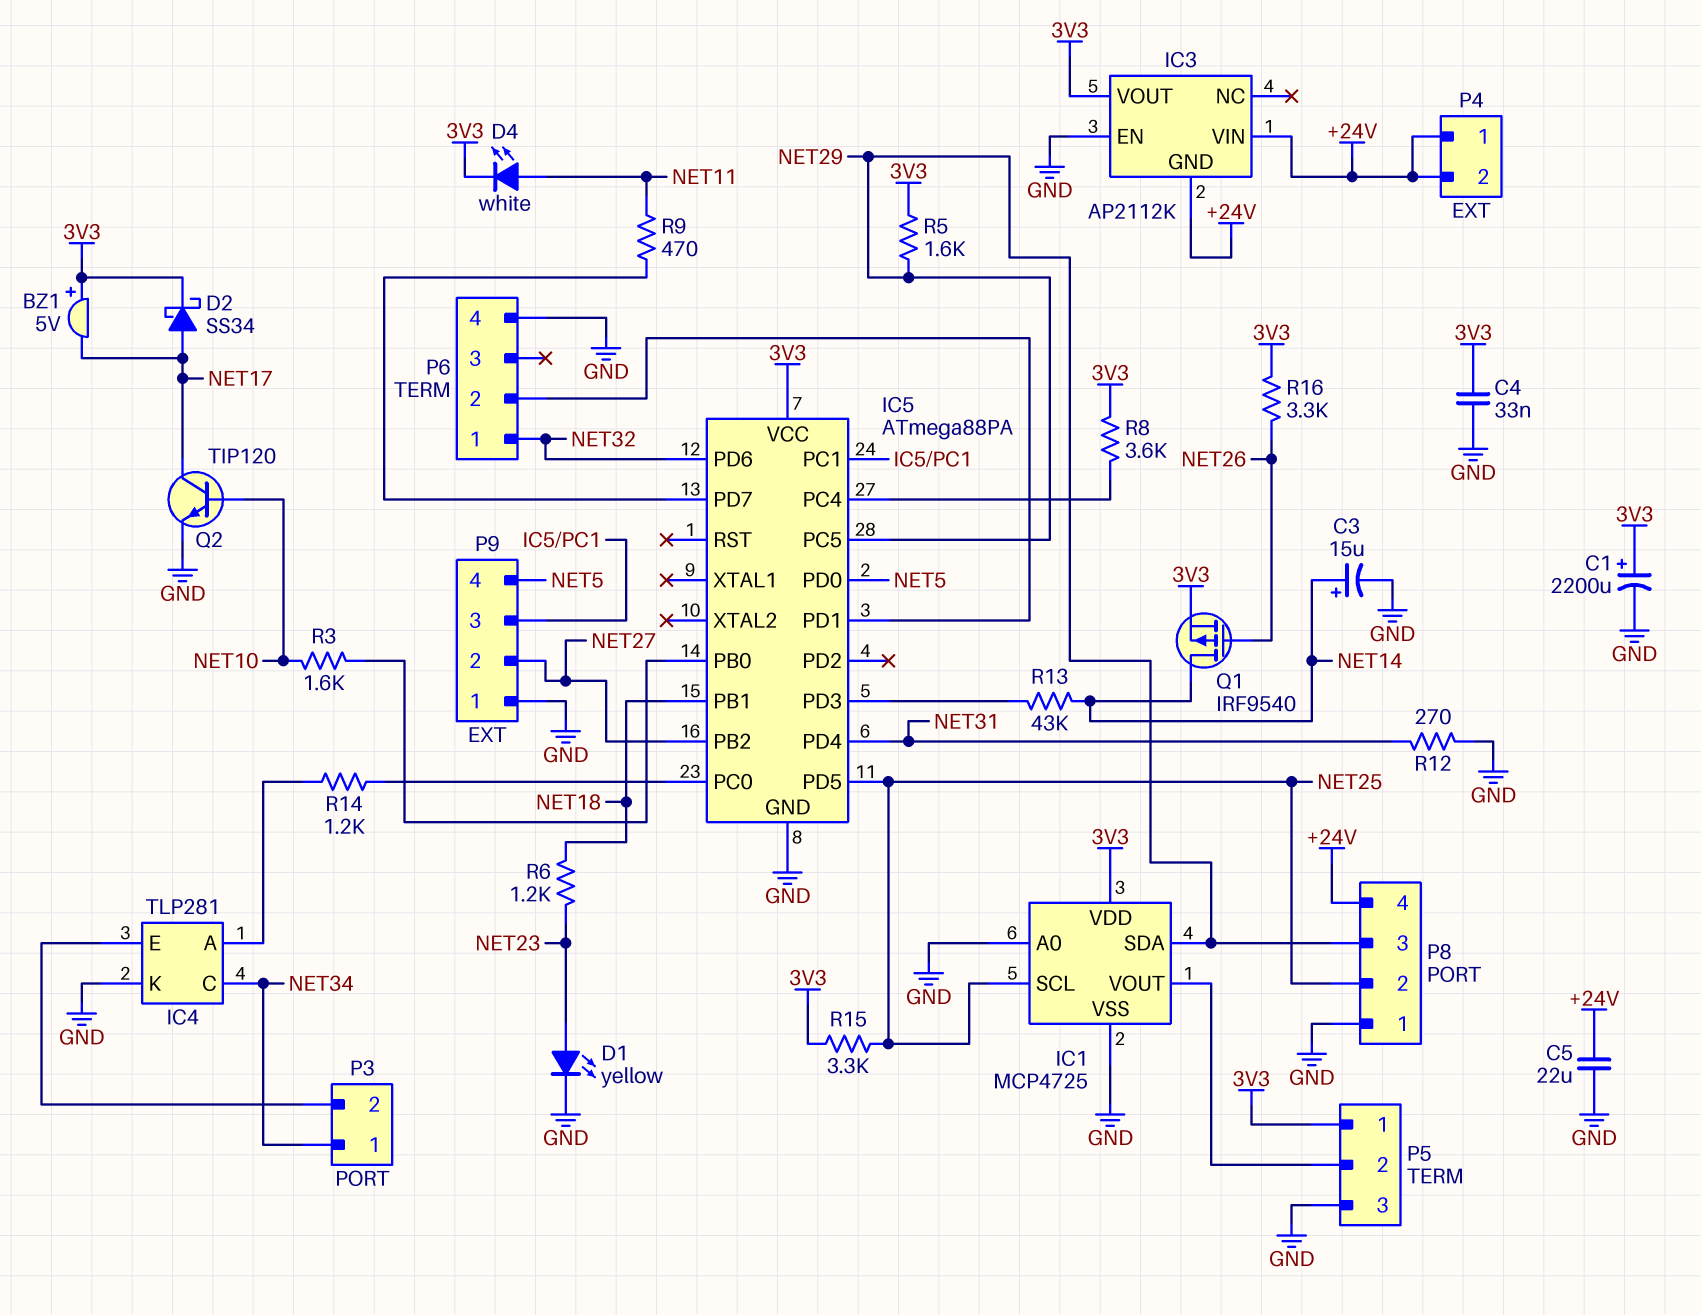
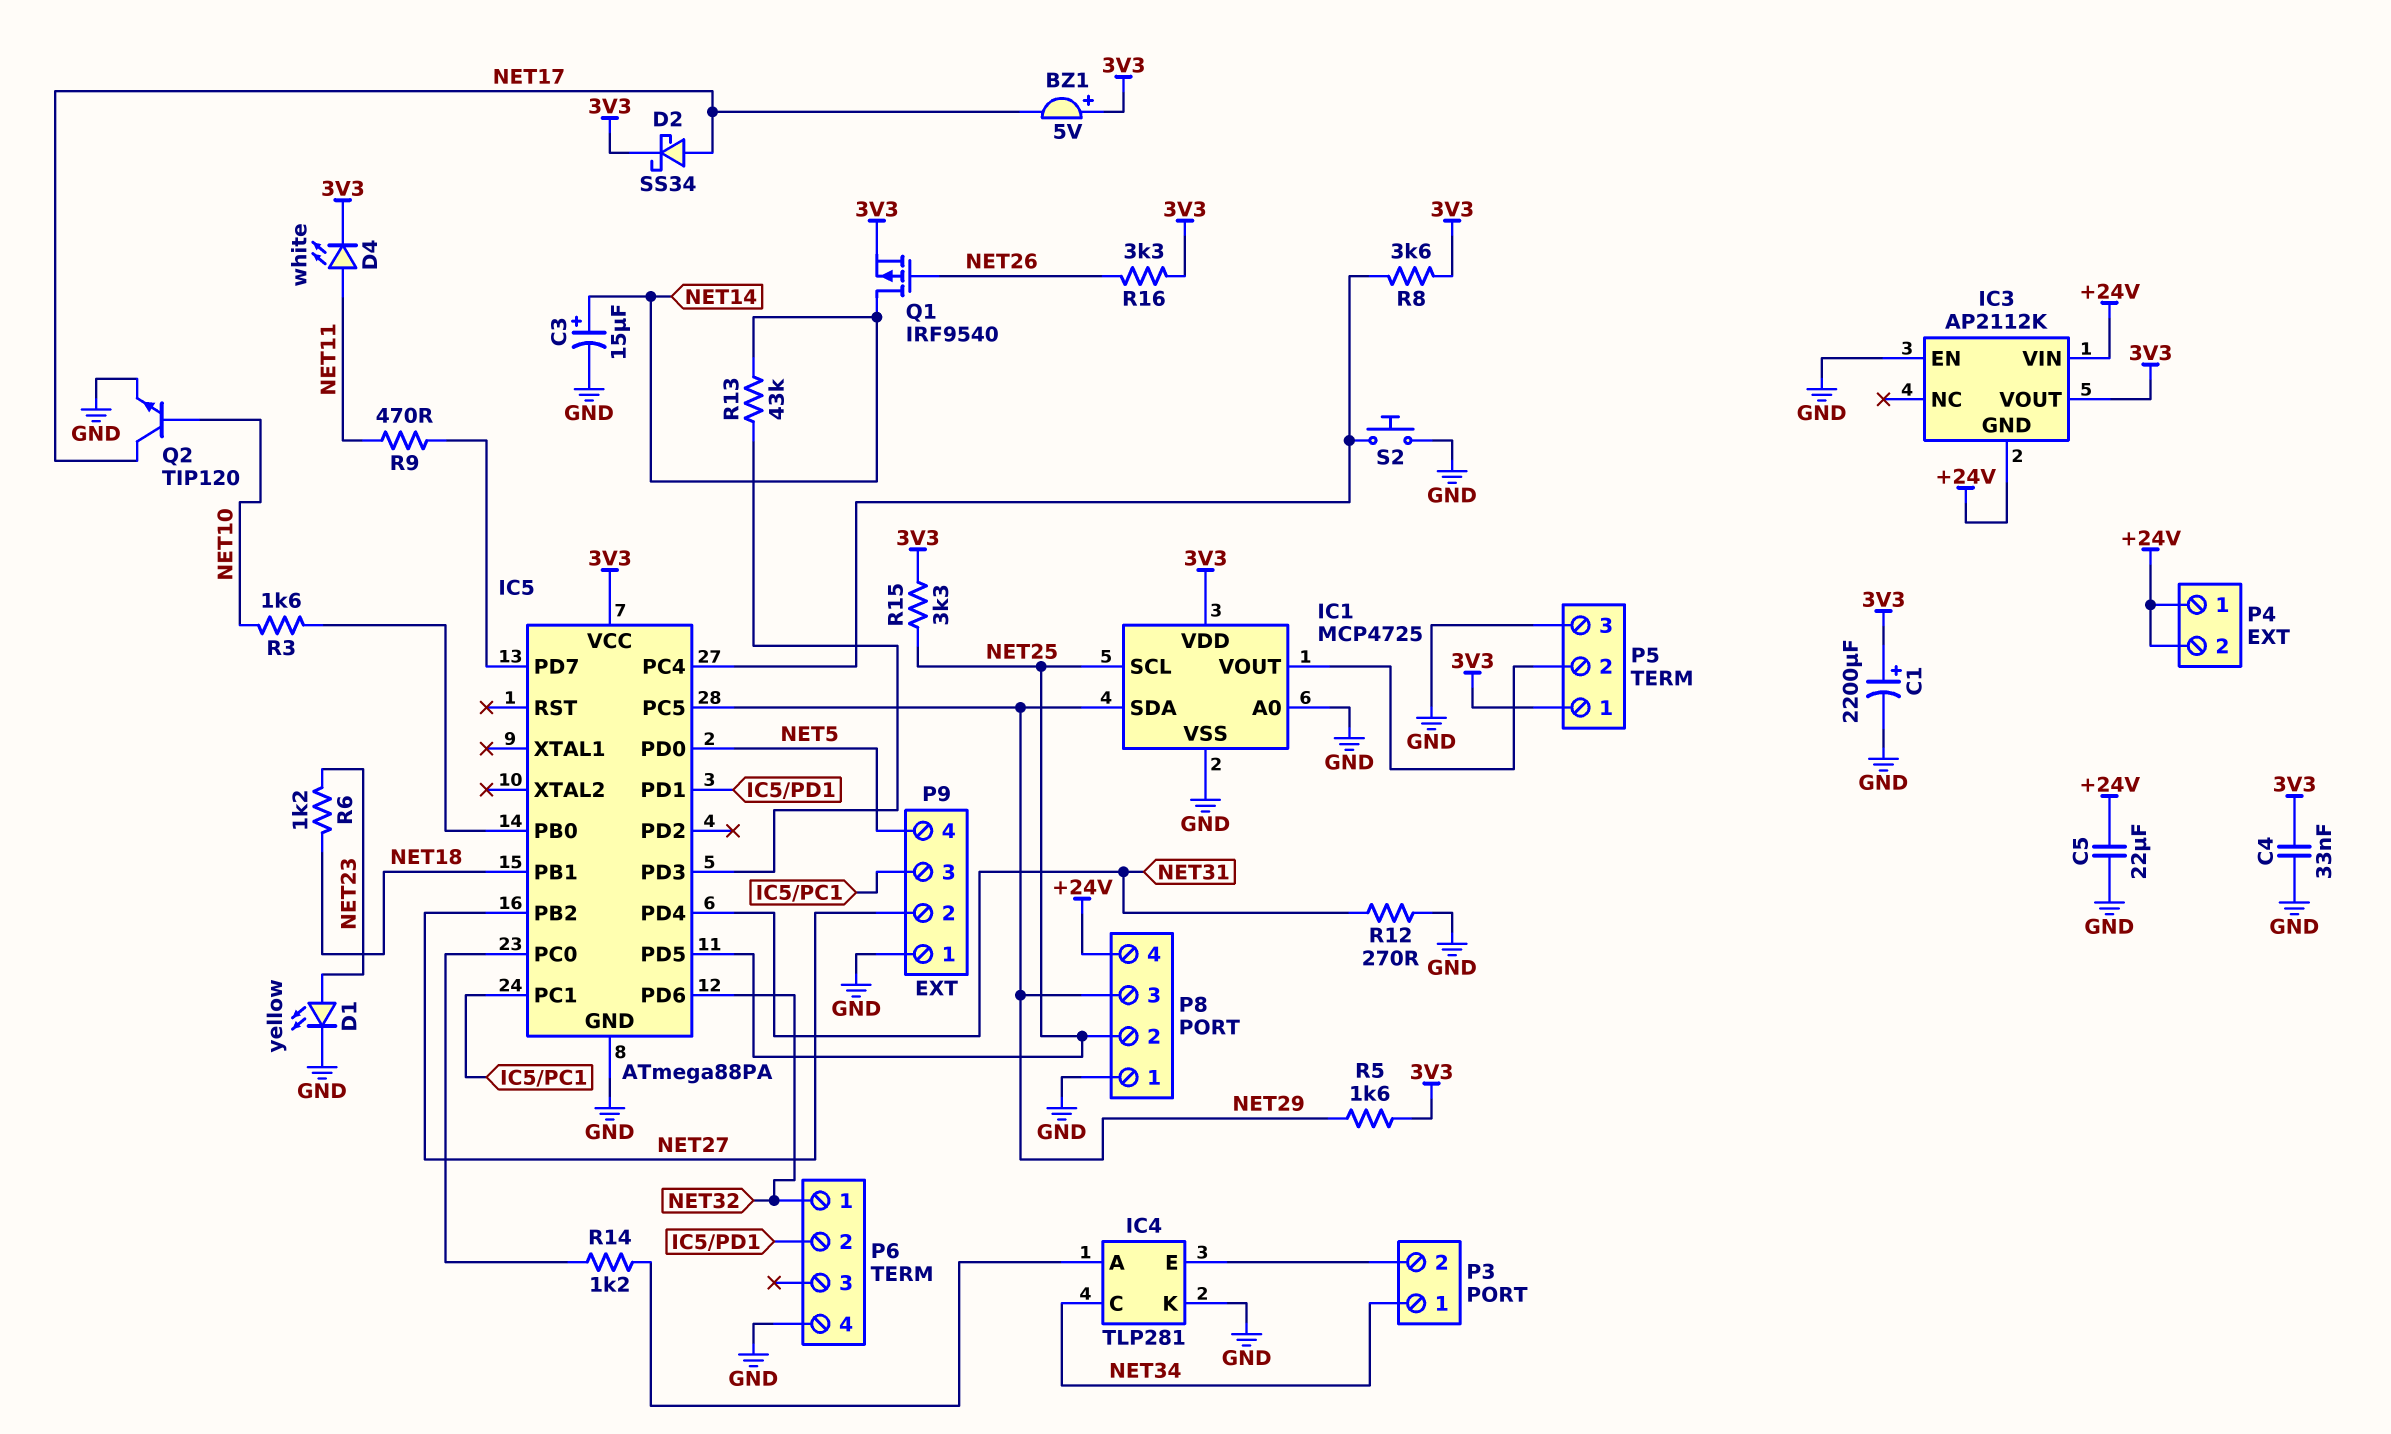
S2: none -> button (GND, IC5/PC4)

